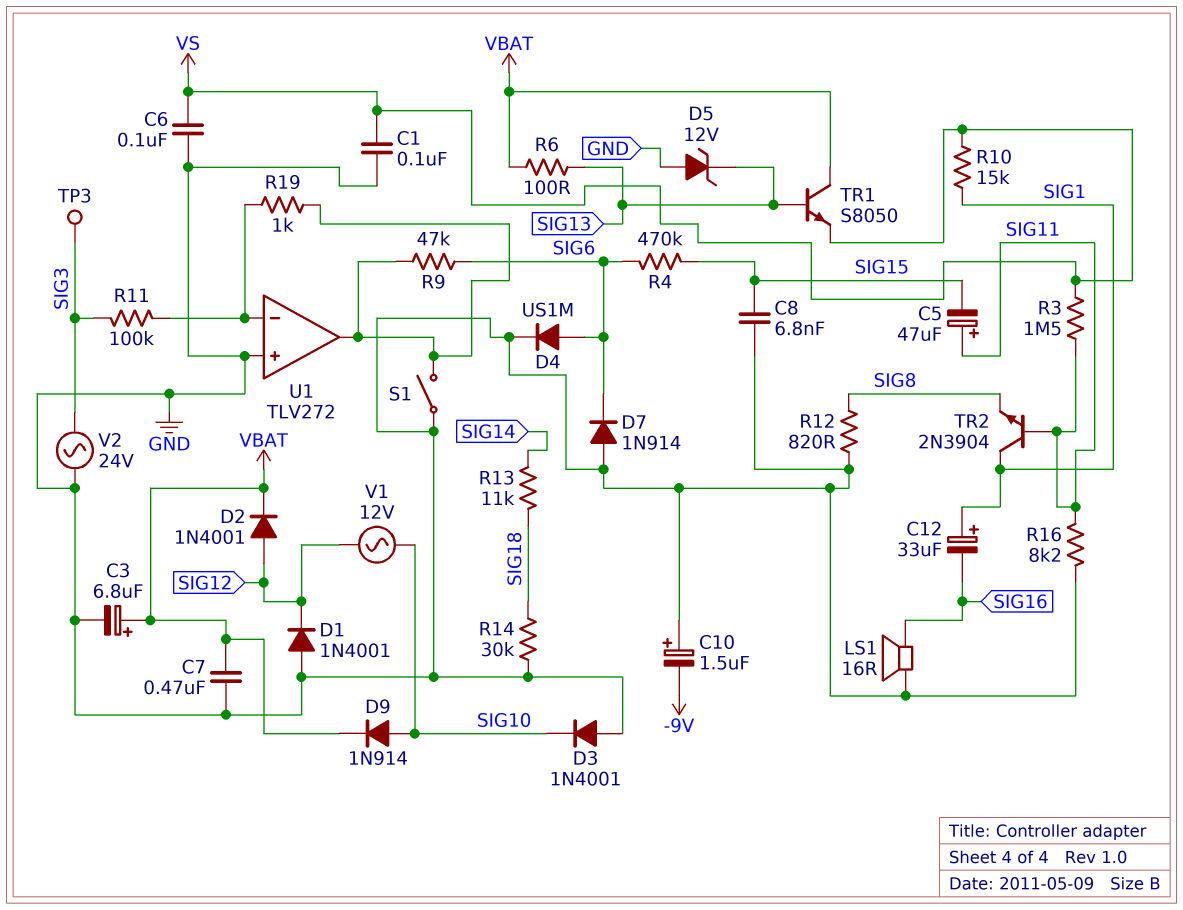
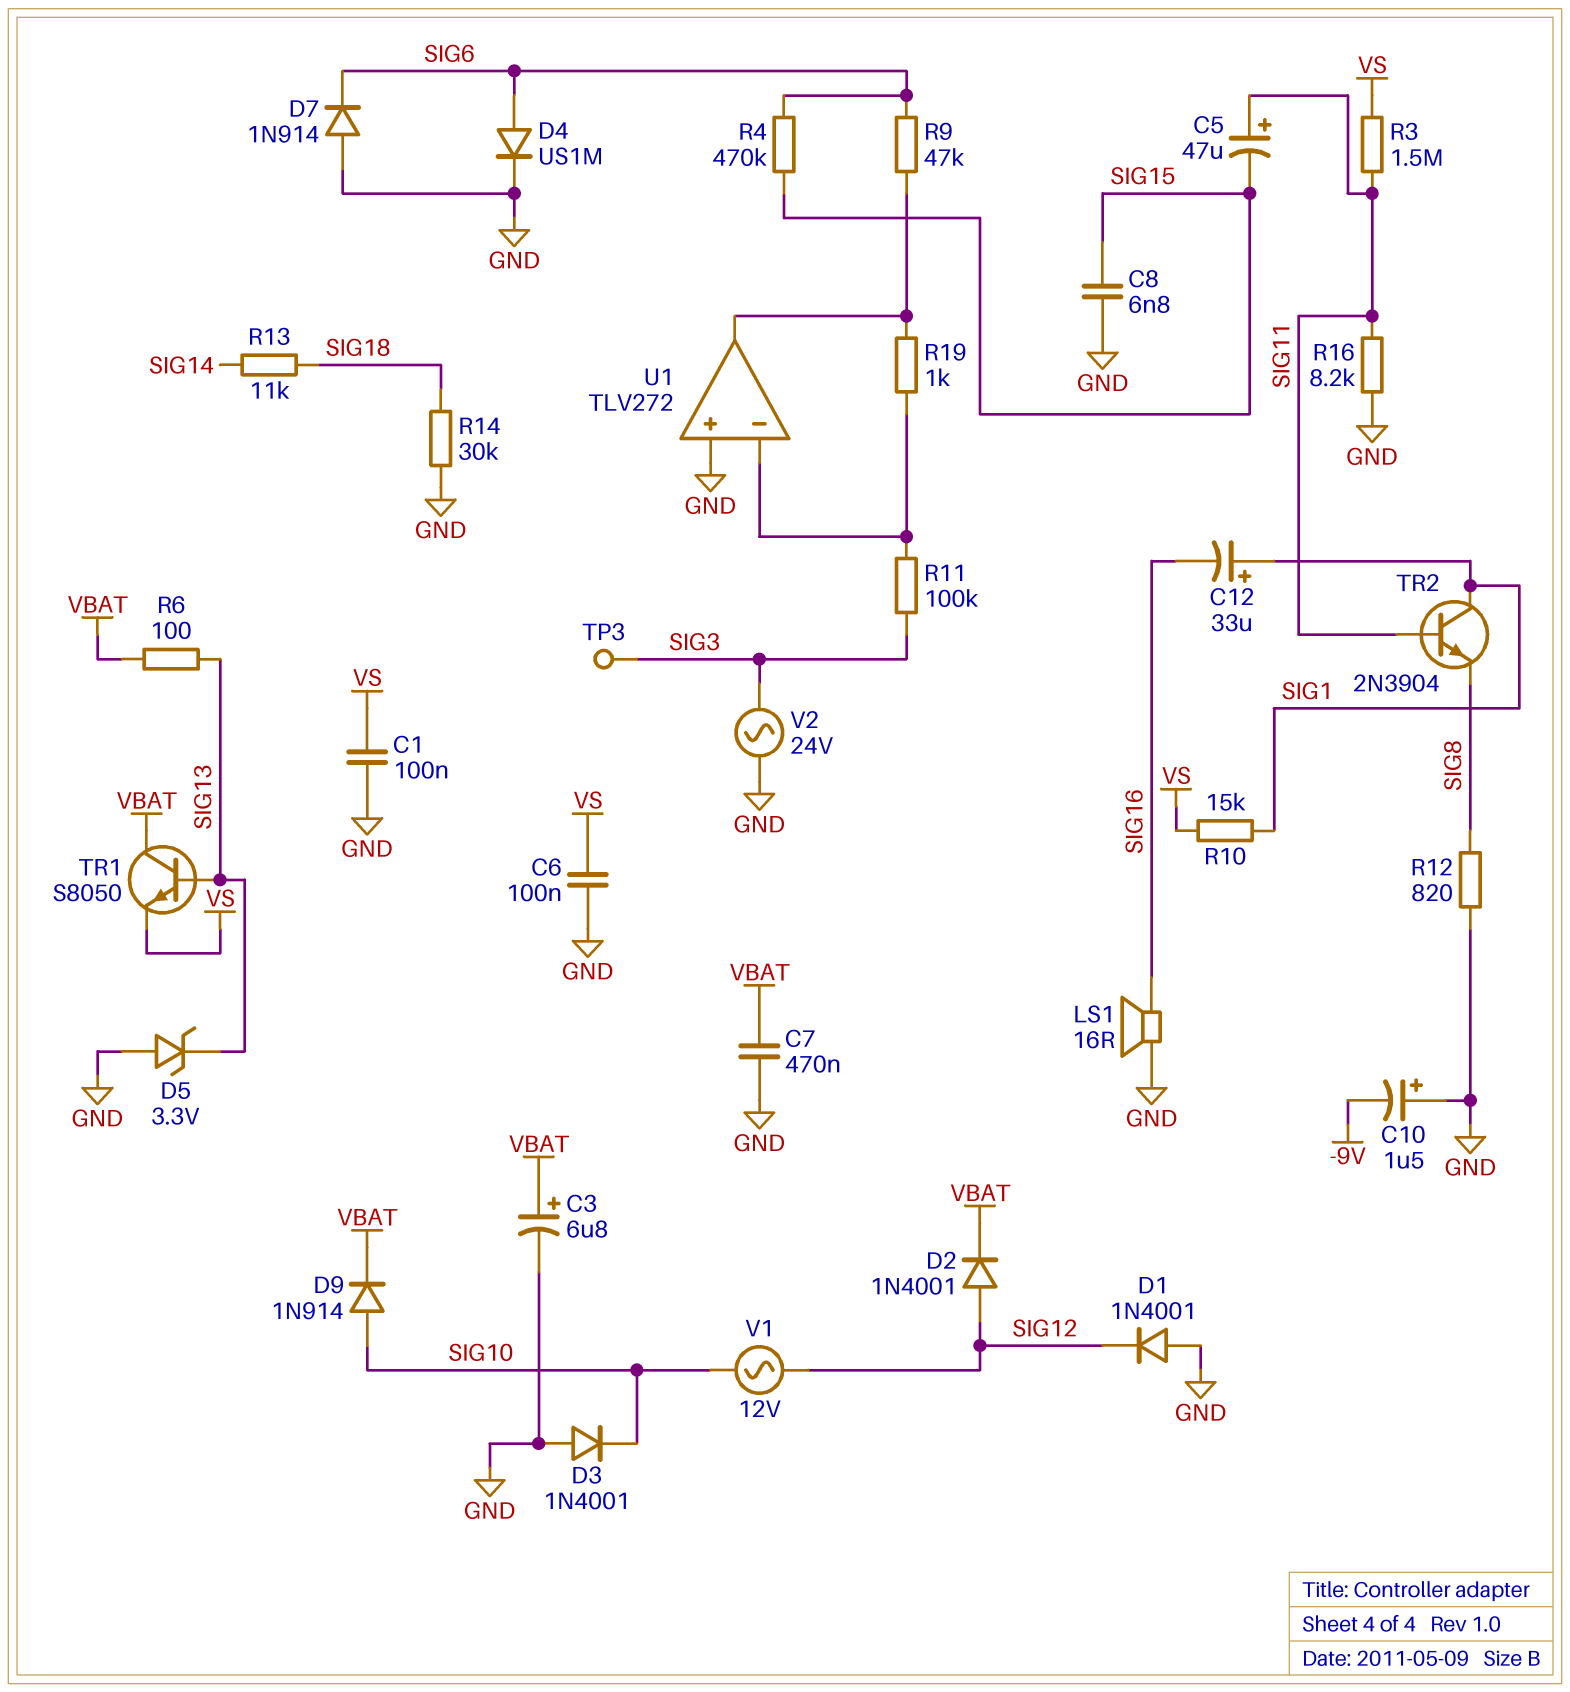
D5: zener 12V (A GND, K SIG13) -> zener 3.3V (A GND, K SIG13)
S1: switch (GND, U1/out) -> none

